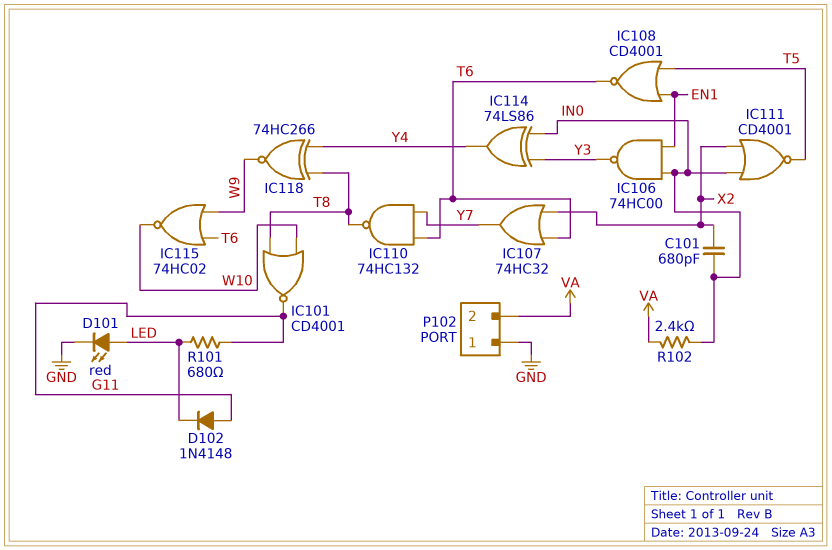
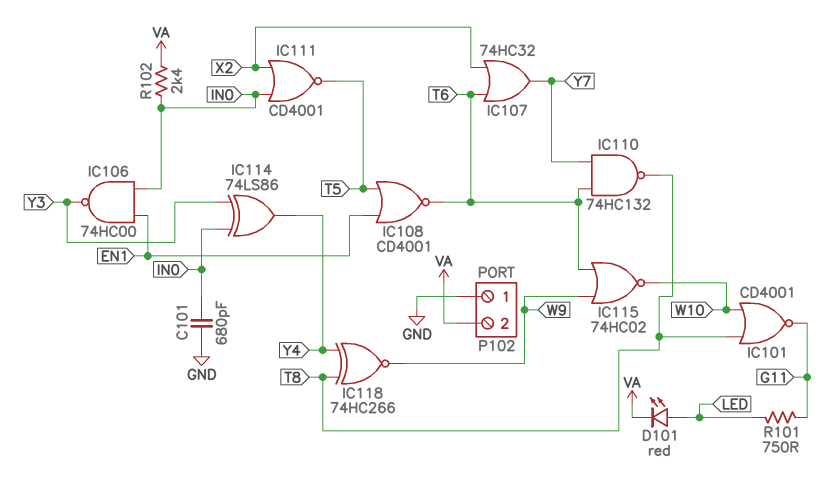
C101: 680pF (IN0, X2) -> 680pF (GND, IN0)
D101: LED red (A LED, K GND) -> LED red (A LED, K VA)
D102: diode 1N4148 (A G11, K LED) -> none
R101: 680 (G11, LED) -> 750 (G11, LED)

